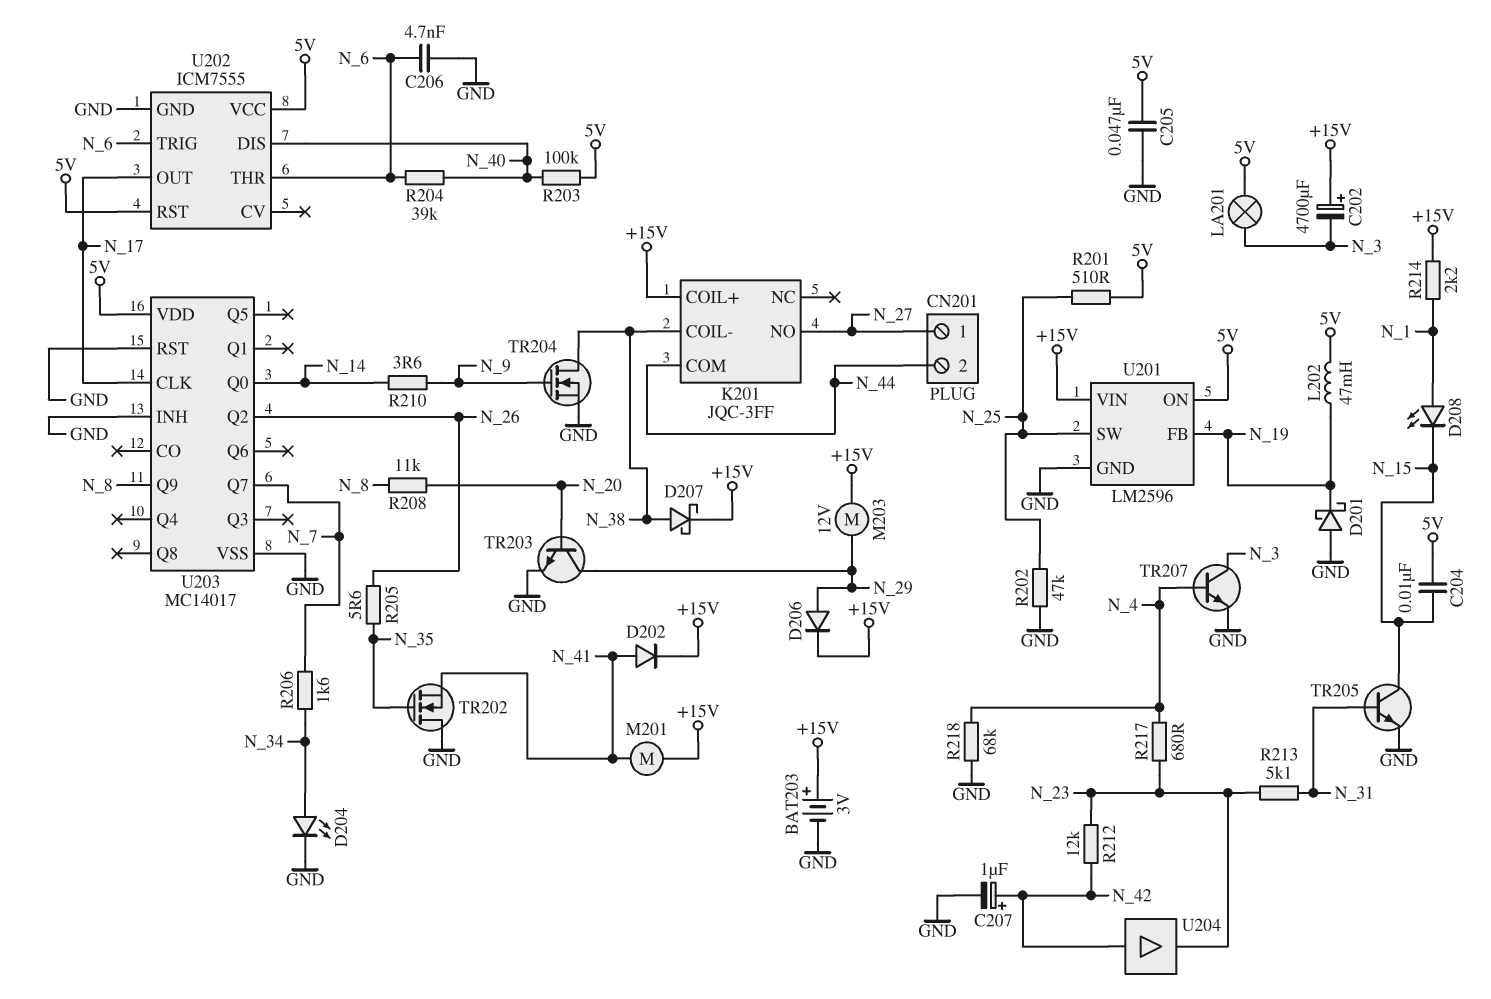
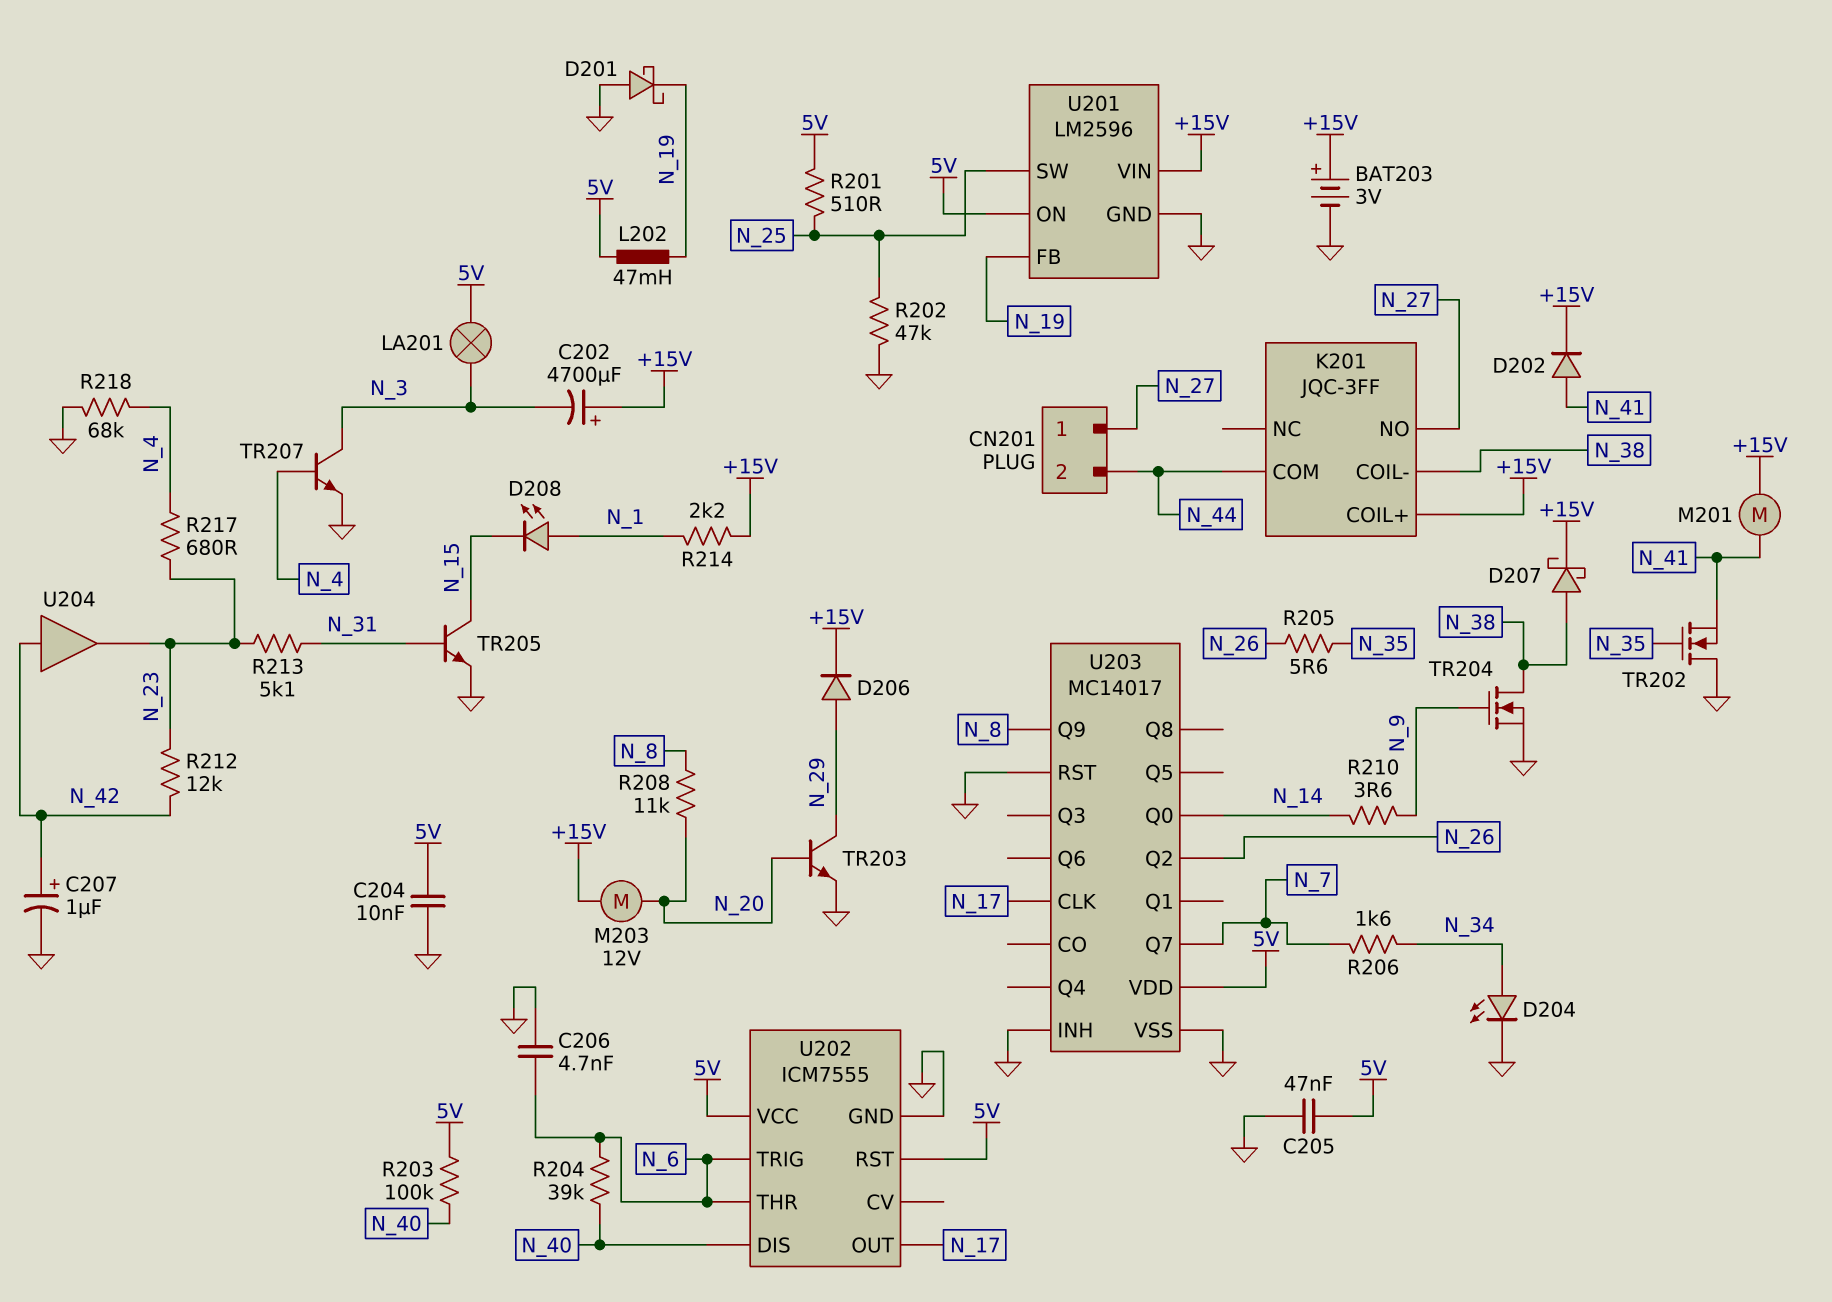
C204: 10nF (5V, N_15) -> 10nF (5V, GND)
M203: motor 12V (+15V, N_29) -> motor 12V (+15V, N_20)

